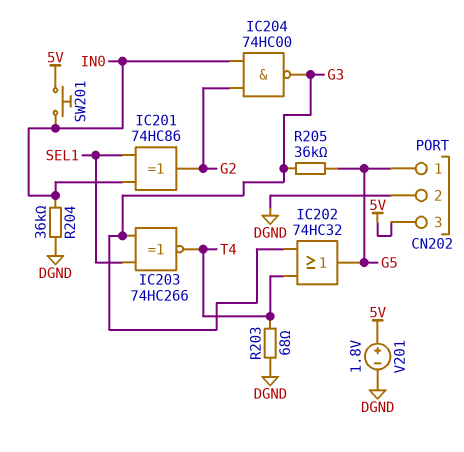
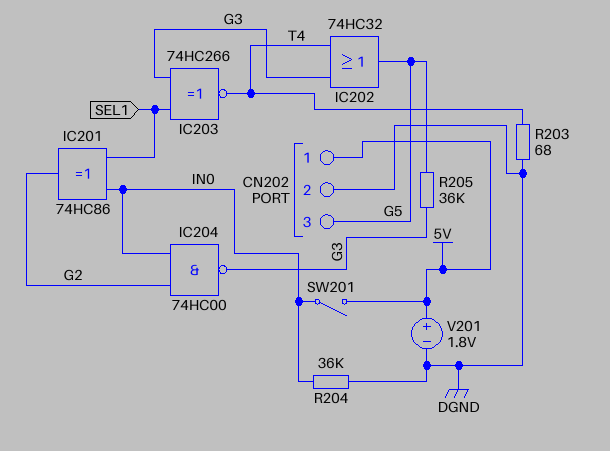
CN202 pin 1: G5 -> 5V
CN202 pin 3: 5V -> G5
SW201: button (5V, IN0) -> switch (5V, IN0)

